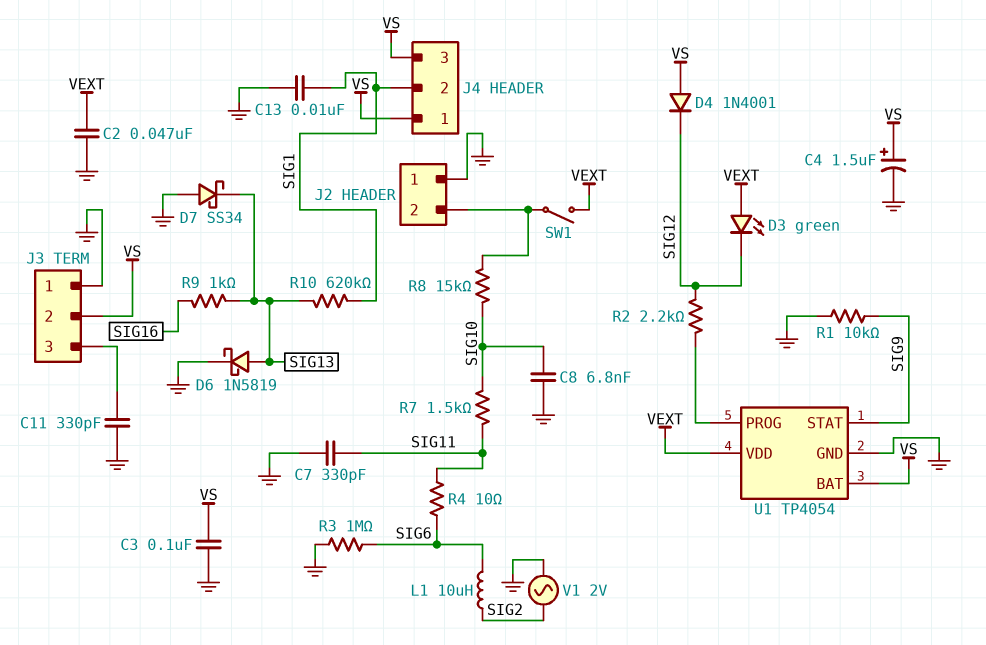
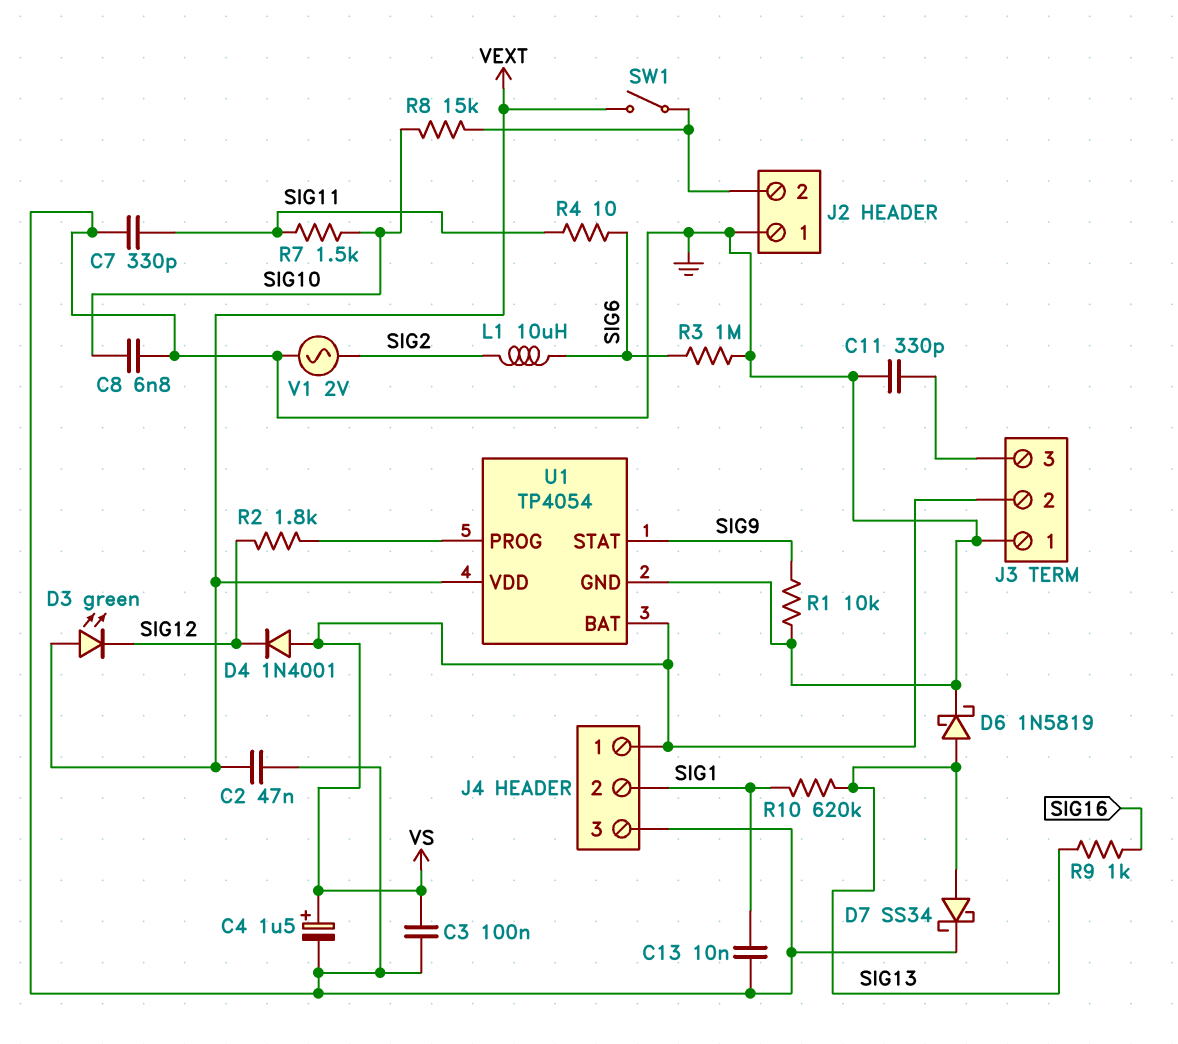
D7: schottky SS34 (A GND, K SIG13) -> schottky SS34 (A SIG13, K GND)
J4 pin 3: VS -> GND
R2: 2.2k (SIG12, U1/PROG) -> 1.8k (SIG12, U1/PROG)

